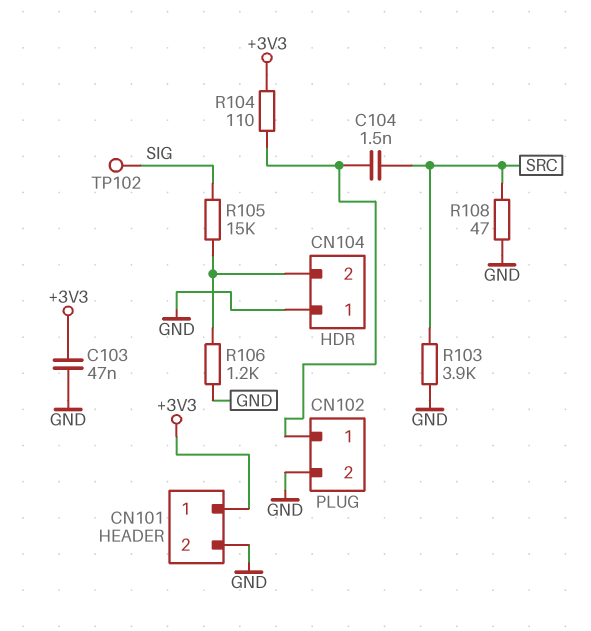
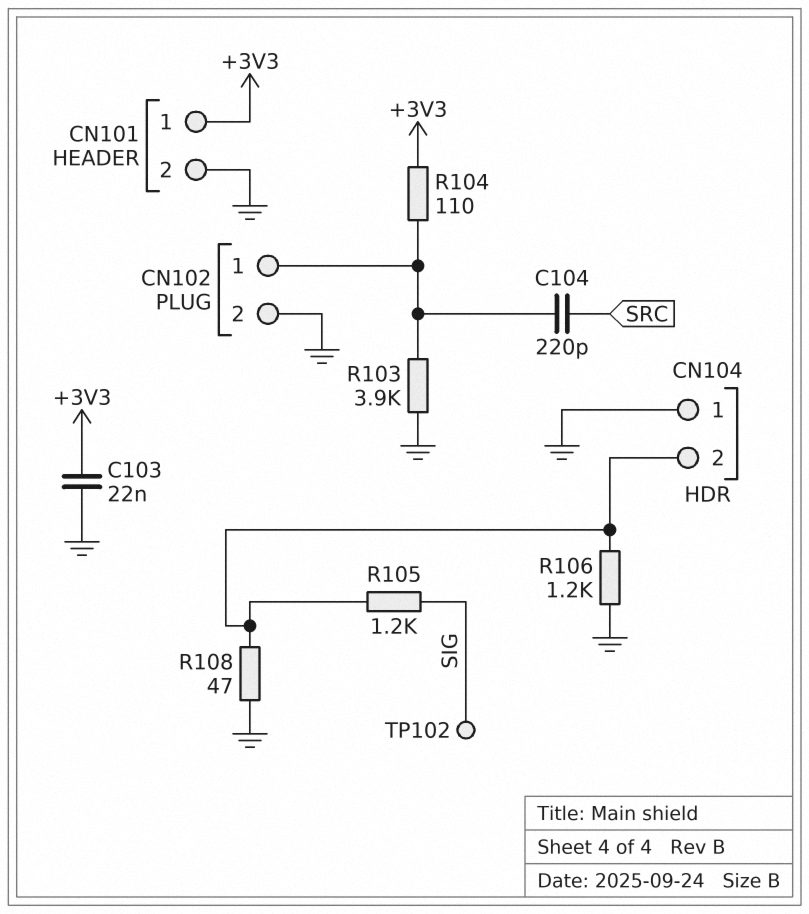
C103: 47nF (+3V3, GND) -> 22nF (+3V3, GND)
C104: 1.5nF (CN102/1, SRC) -> 220pF (CN102/1, SRC)
R103: 3.9k (GND, SRC) -> 3.9k (CN102/1, GND)
R105: 15k (CN104/2, SIG) -> 1.2k (CN104/2, SIG)
R108: 47 (GND, SRC) -> 47 (CN104/2, GND)

